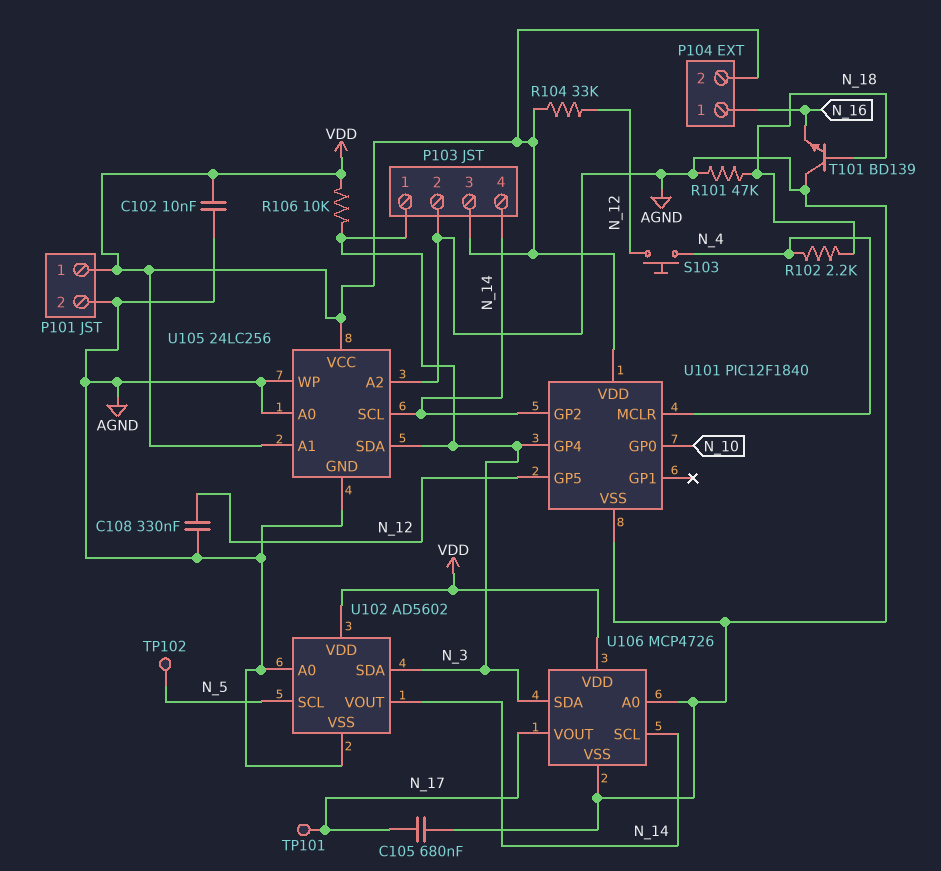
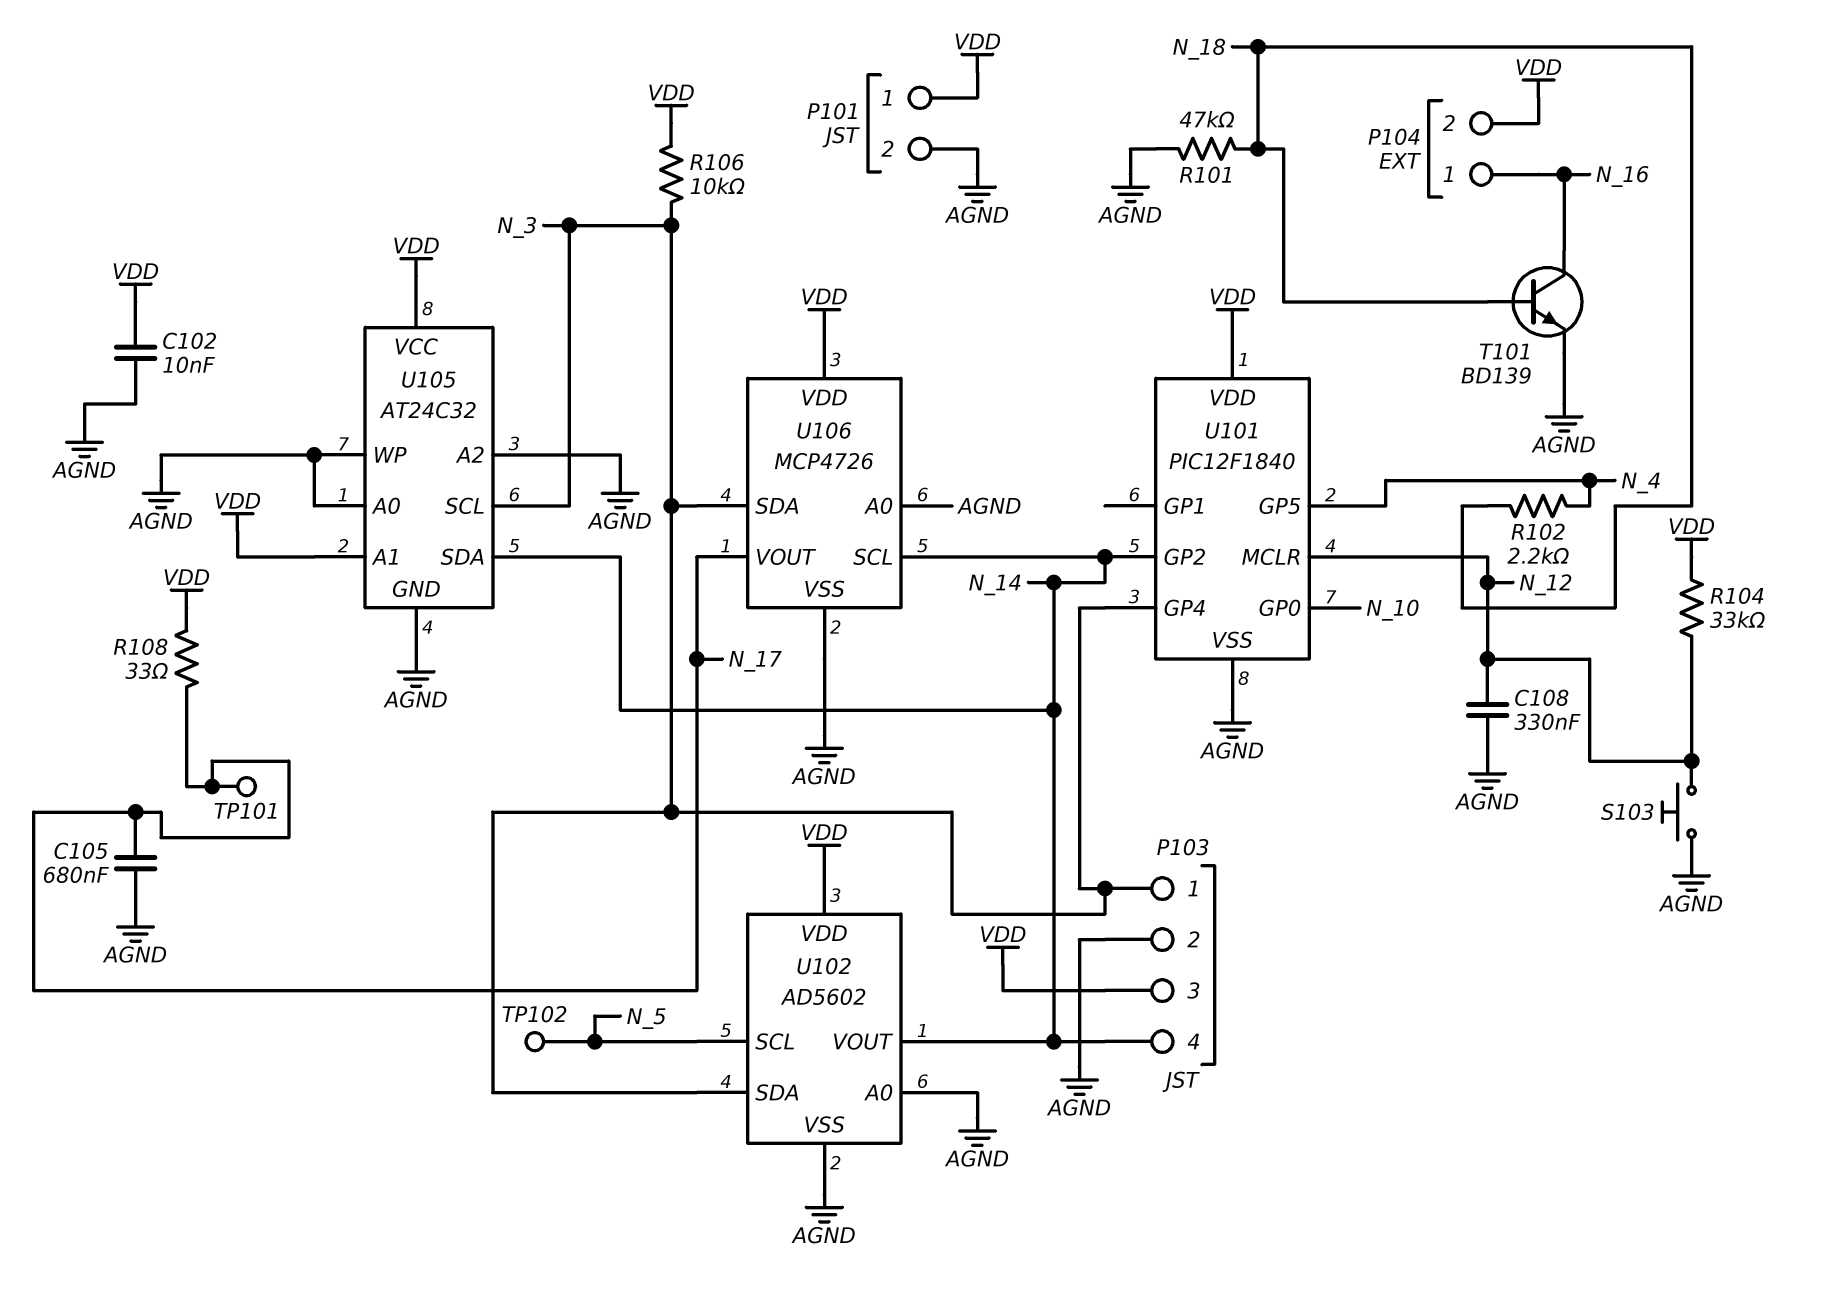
R108: none -> 33 (N_17, VDD)
S103: button (N_4, N_12) -> button (AGND, N_12)
T101: NPN BD139 (B N_18, C AGND, E N_16) -> NPN BD139 (B N_18, C N_16, E AGND)
U101 pin GP5: N_12 -> N_4
U101 pin MCLR: N_4 -> N_12
U105: 24LC256 -> AT24C32
U105 pin SCL: N_14 -> N_3
U105 pin SDA: N_3 -> N_14

